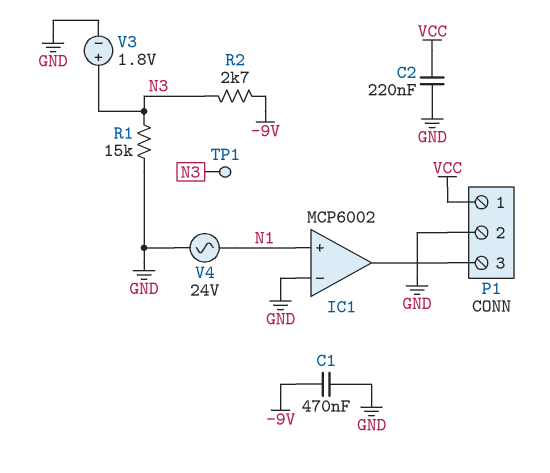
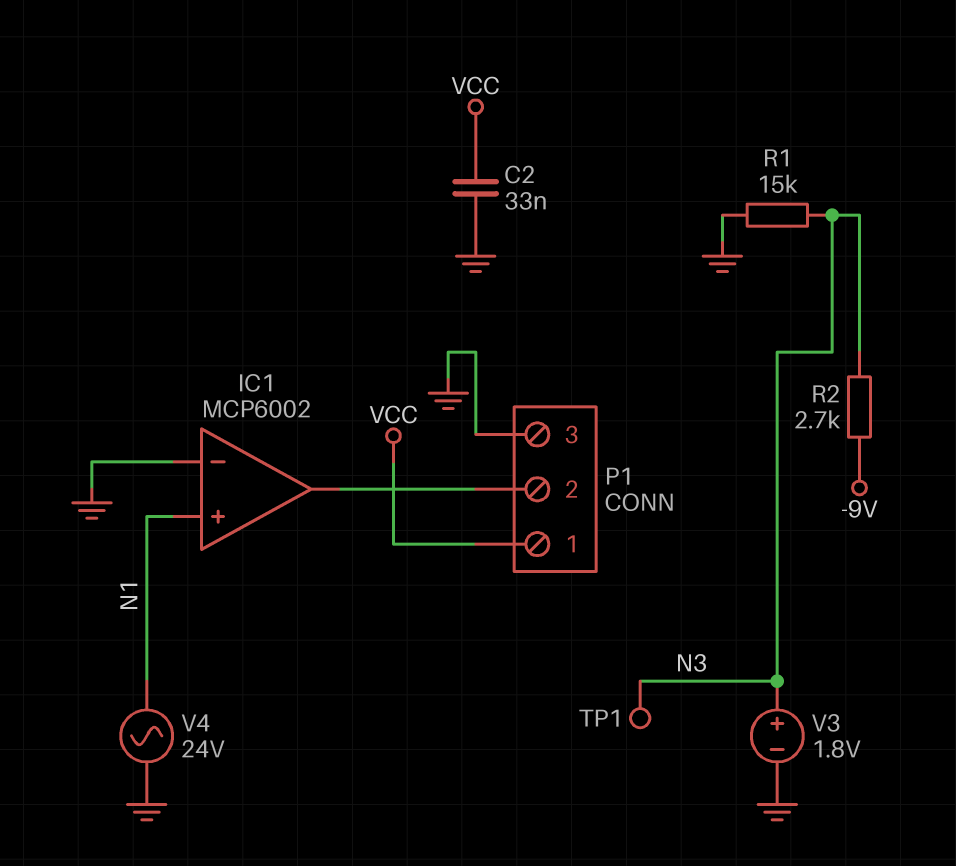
C1: 470nF (-9V, GND) -> none
C2: 220nF (GND, VCC) -> 33nF (GND, VCC)
P1 pin 2: GND -> IC1/out
P1 pin 3: IC1/out -> GND

